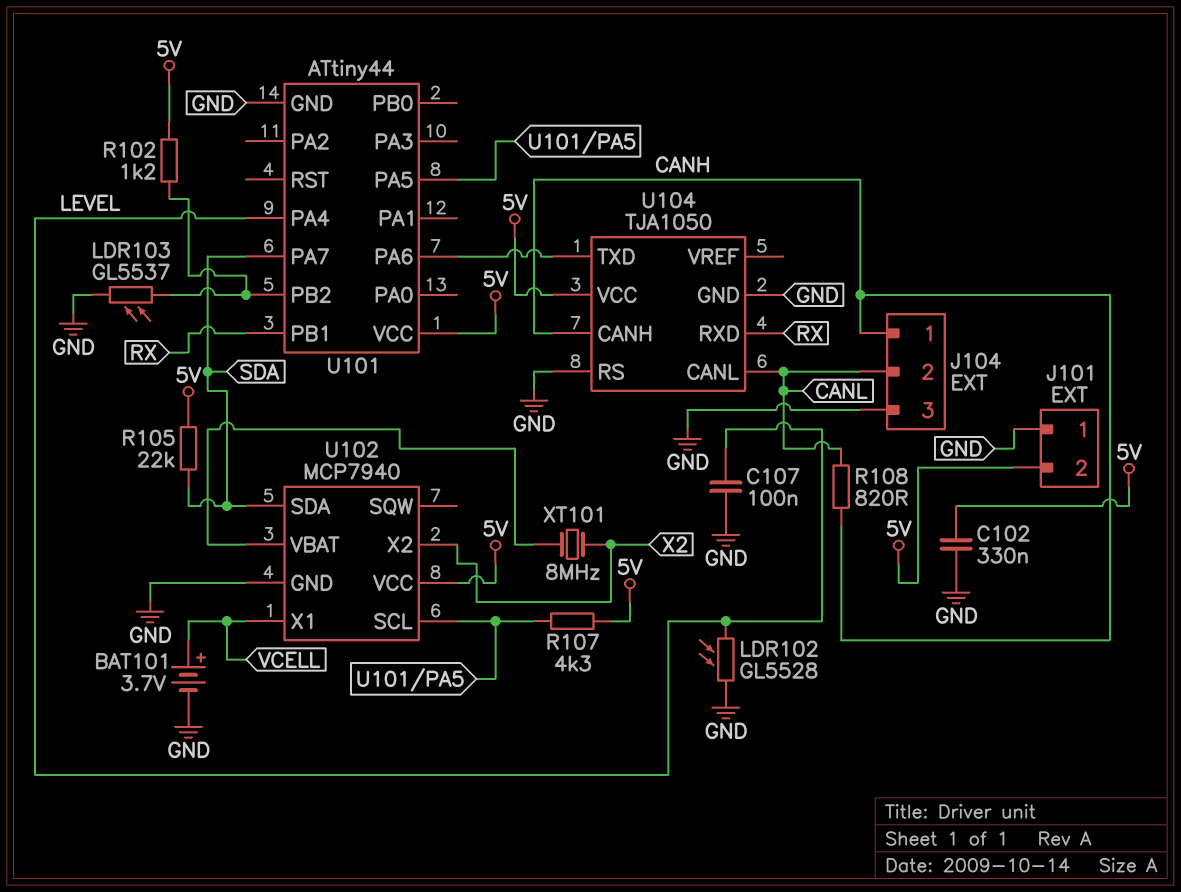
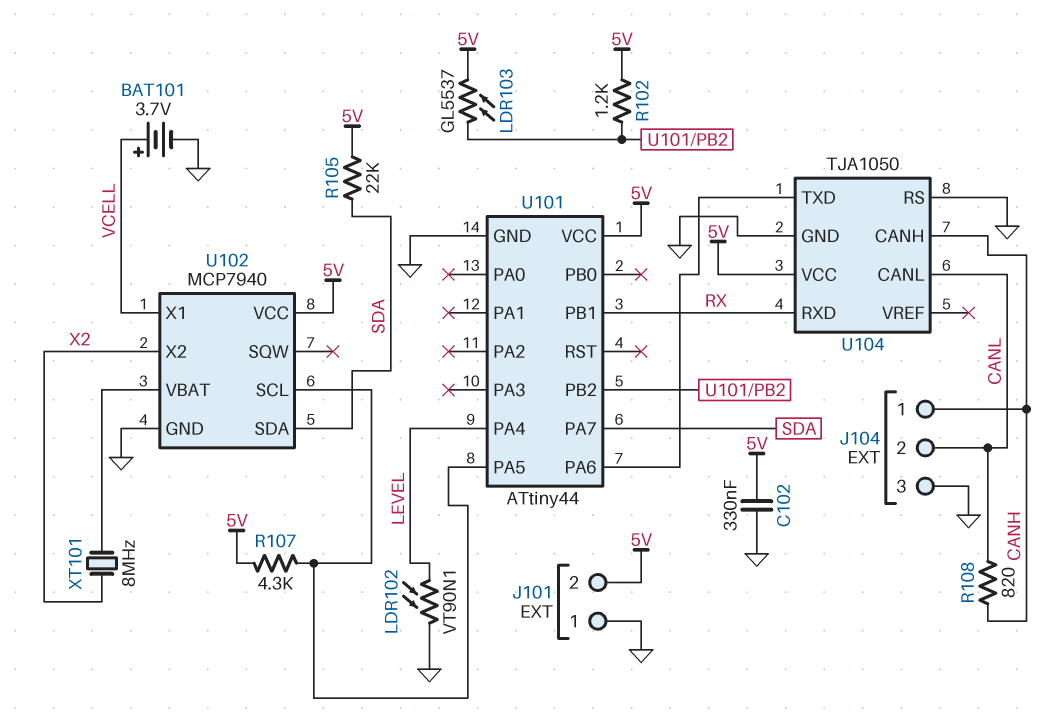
C107: 100nF (GND, LEVEL) -> none
LDR102: GL5528 (GND, LEVEL) -> VT90N1 (GND, LEVEL)
LDR103: GL5537 (GND, U101/PB2) -> GL5537 (5V, U101/PB2)

